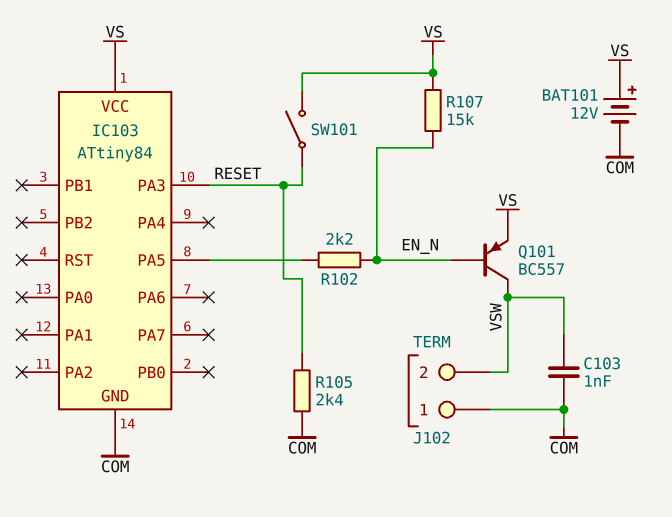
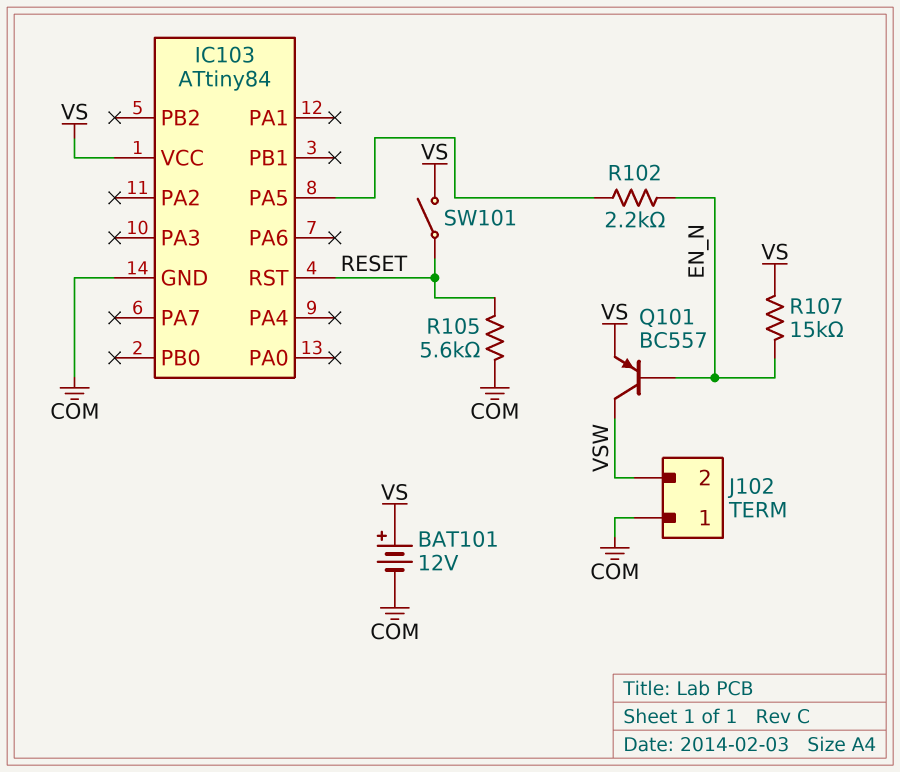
C103: 1nF (COM, VSW) -> none
IC103 pin PA3: RESET -> none
IC103 pin RST: none -> RESET
R105: 2.4k (COM, RESET) -> 5.6k (COM, RESET)

